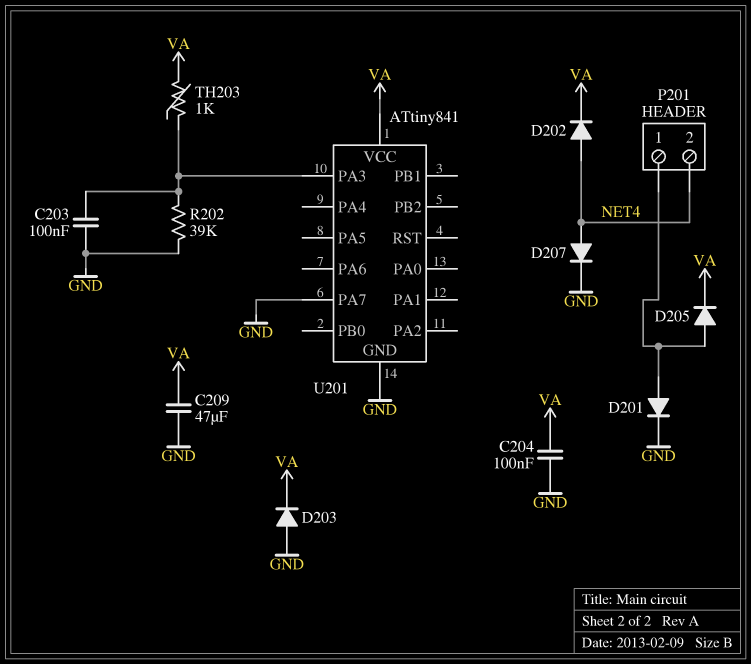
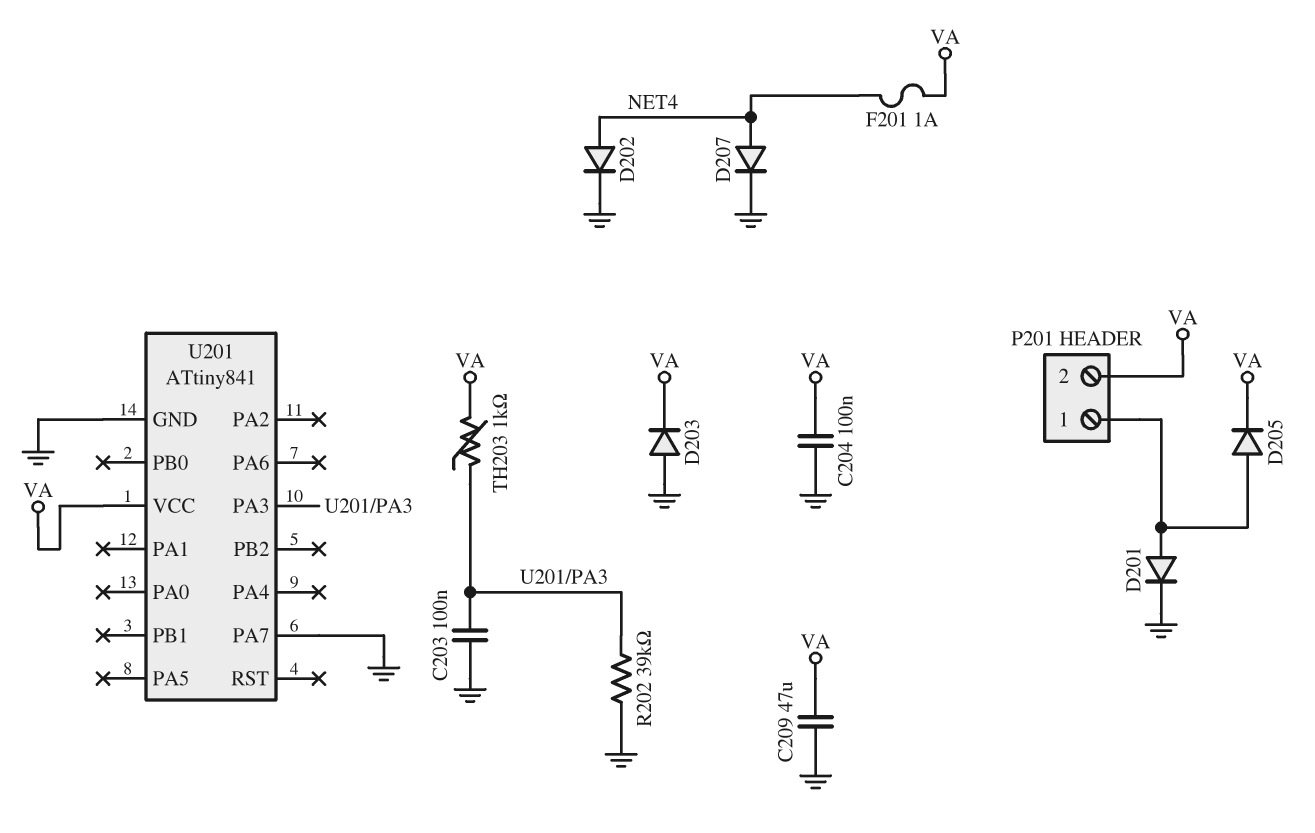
D202: diode (A NET4, K VA) -> diode (A NET4, K GND)
F201: none -> 1A (NET4, VA)
P201 pin 2: NET4 -> VA

